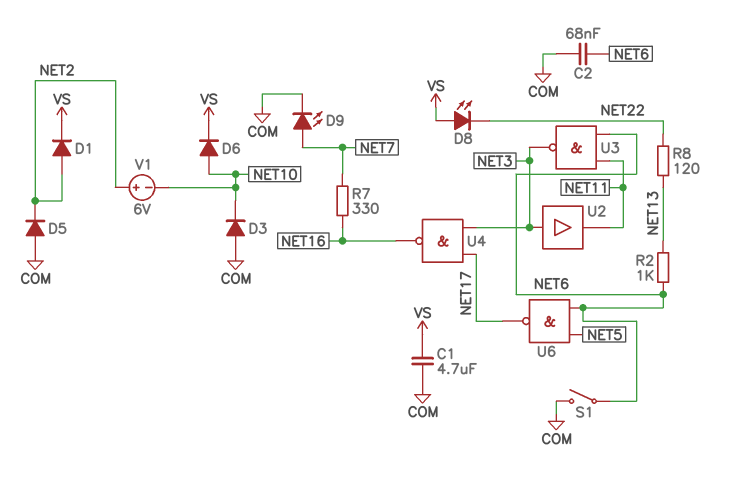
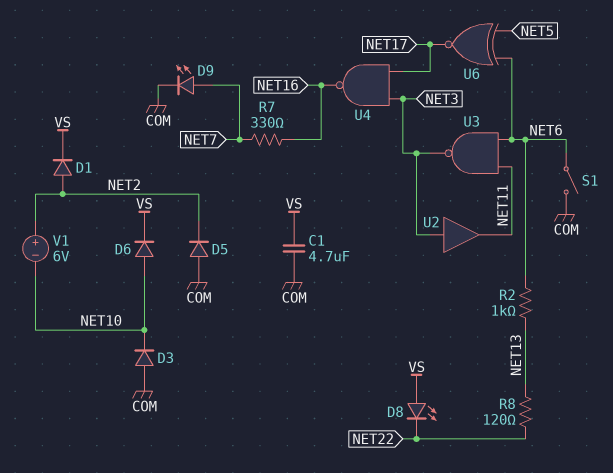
C2: 68nF (COM, NET6) -> none
U6: NAND (in NET5, in NET6, out NET17) -> XNOR (in NET5, in NET6, out NET17)

